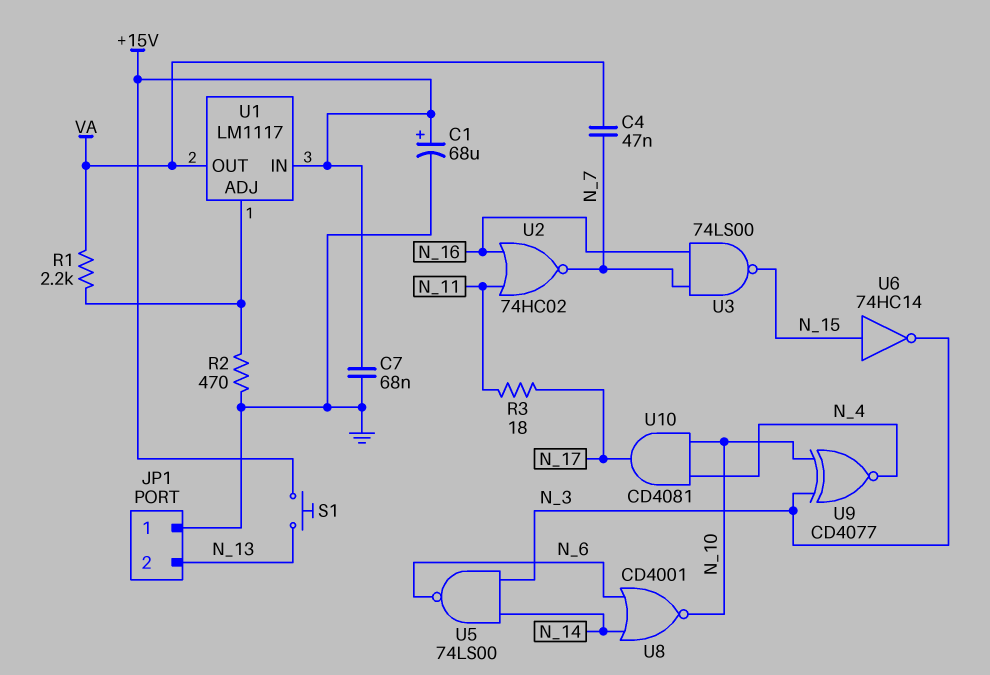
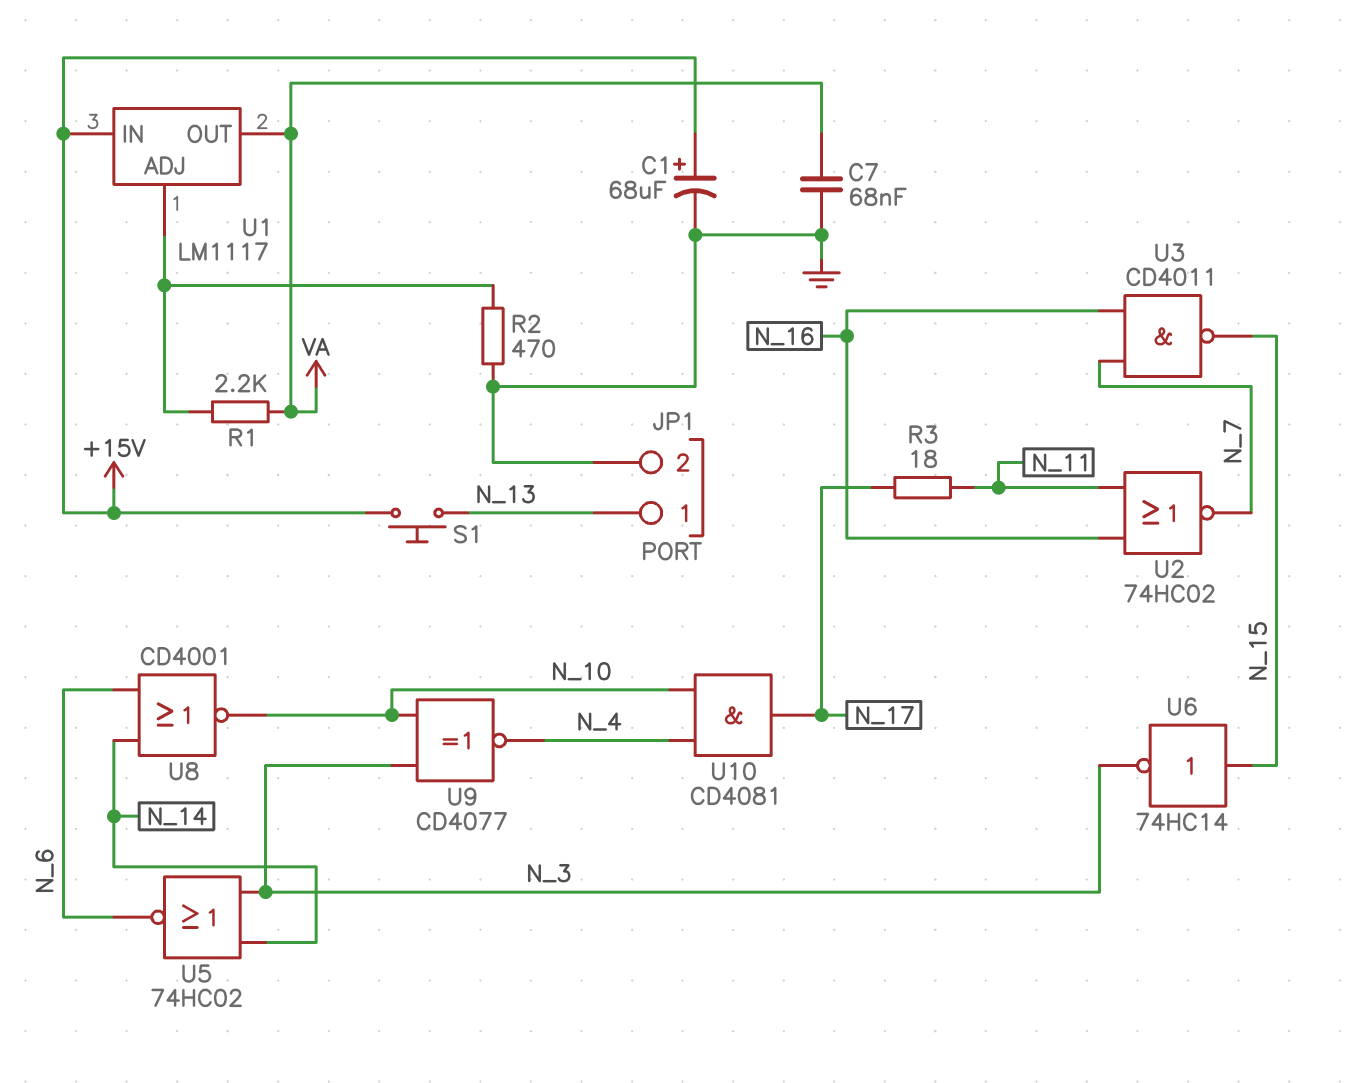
C4: 47nF (N_7, VA) -> none
C7: 68nF (+15V, GND) -> 68nF (GND, VA)
JP1 pin 1: GND -> N_13
JP1 pin 2: N_13 -> GND
U3: NAND 74LS00 (in N_7, in N_16, out N_15) -> NAND CD4011 (in N_7, in N_16, out N_15)
U5: NAND 74LS00 (in N_3, in N_14, out N_6) -> NOR 74HC02 (in N_3, in N_14, out N_6)

